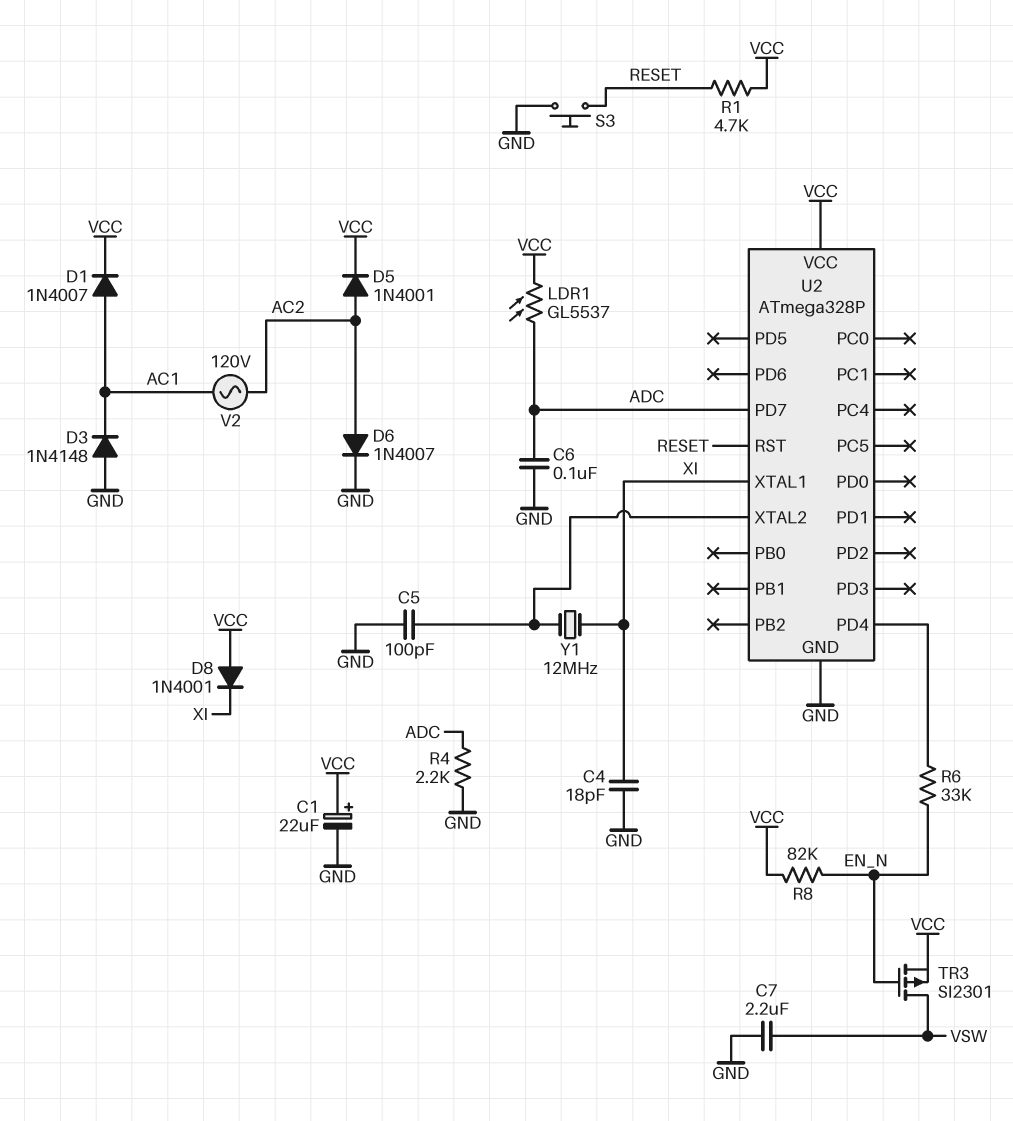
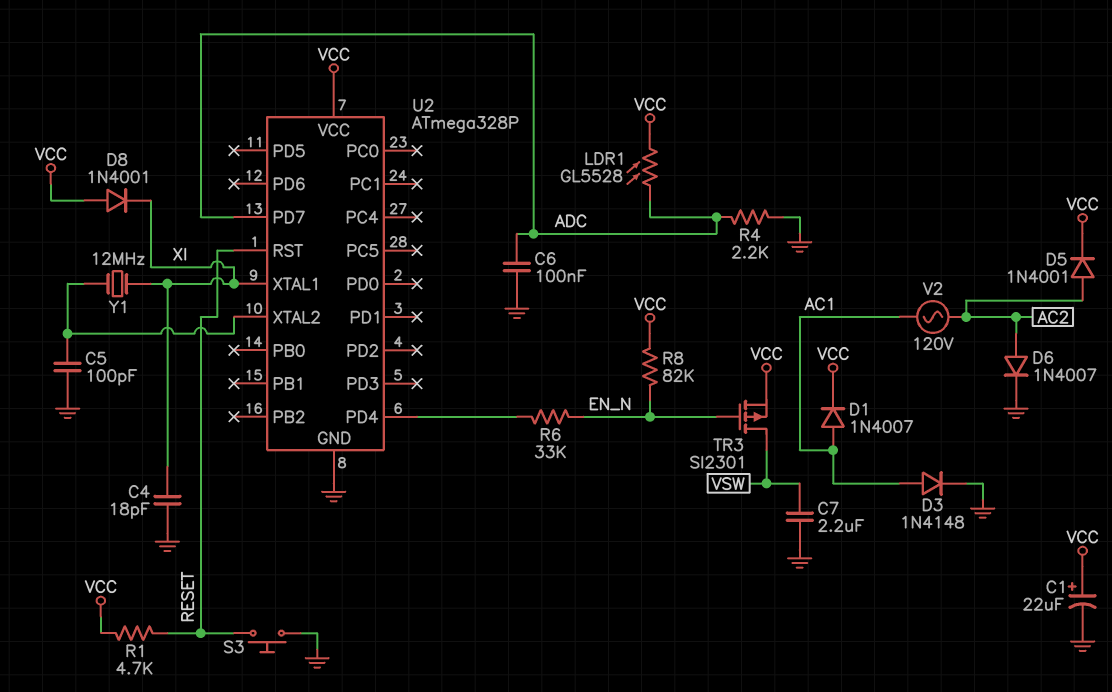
D3: diode 1N4148 (A GND, K AC1) -> diode 1N4148 (A AC1, K GND)
LDR1: GL5537 (ADC, VCC) -> GL5528 (ADC, VCC)

